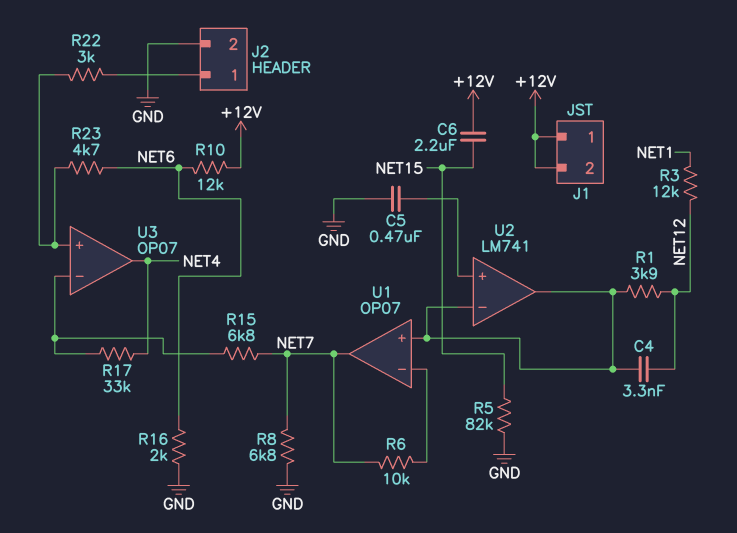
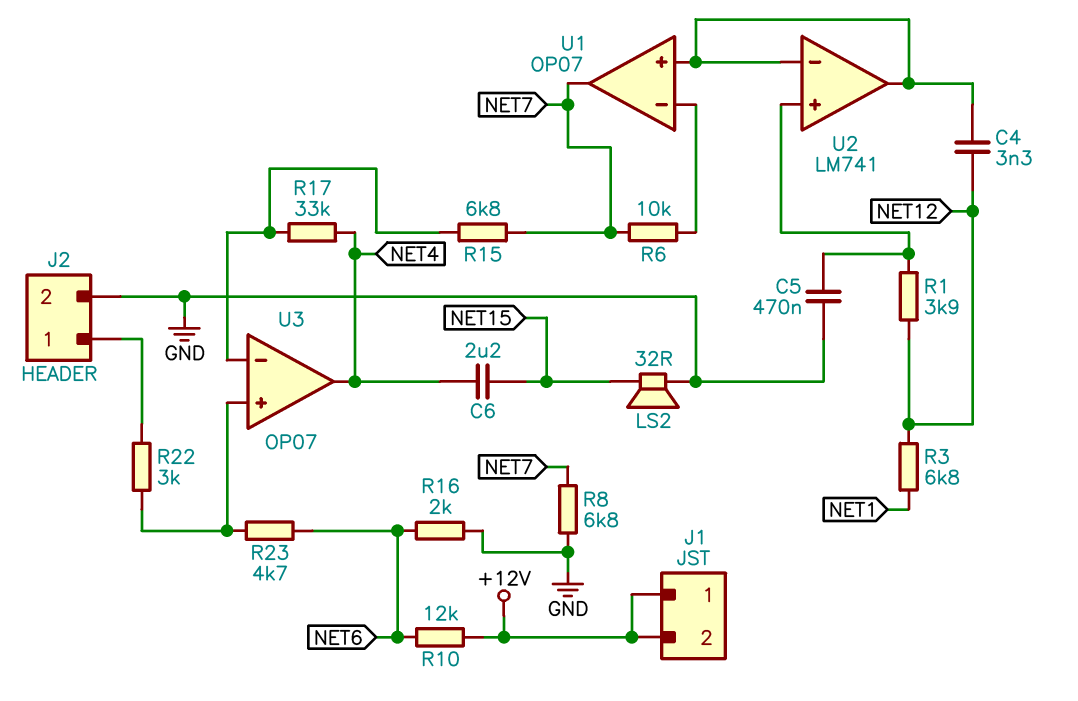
C6: 2.2uF (+12V, NET15) -> 2.2uF (NET4, NET15)
LS2: none -> speaker 32R (GND, NET15)
R1: 3.9k (NET12, U1/in+) -> 3.9k (NET12, U2/in+)
R3: 12k (NET1, NET12) -> 6.8k (NET1, NET12)
R5: 82k (GND, NET15) -> none

